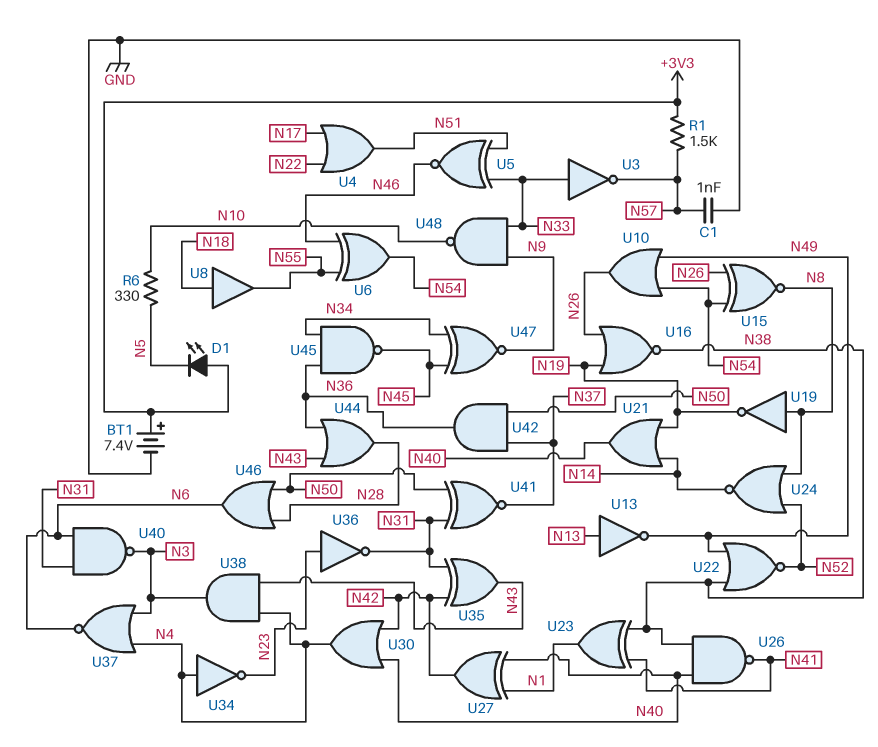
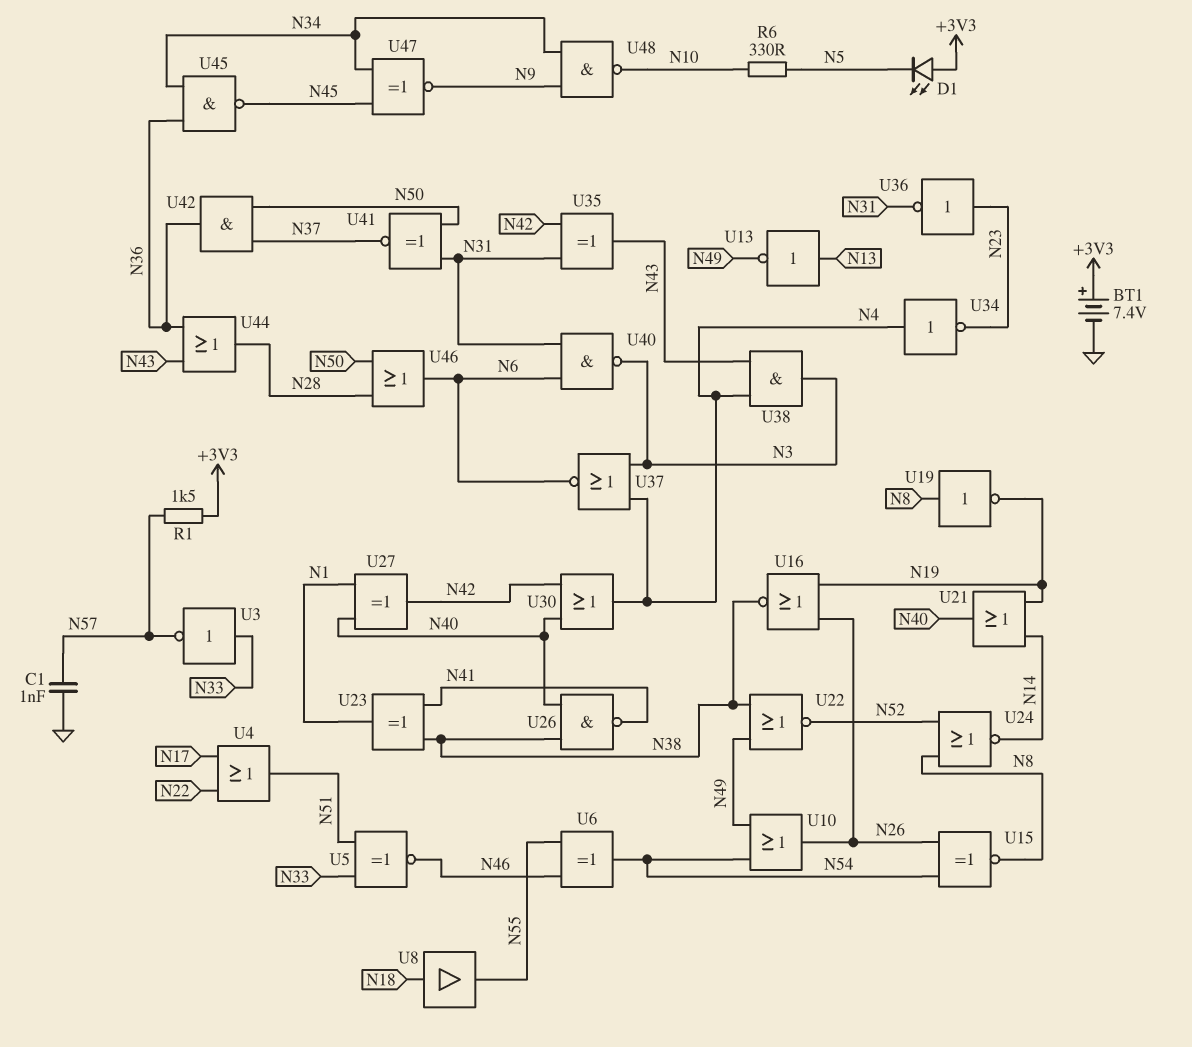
U48: NAND (in N9, in N33, out N10) -> NAND (in N9, in N34, out N10)

